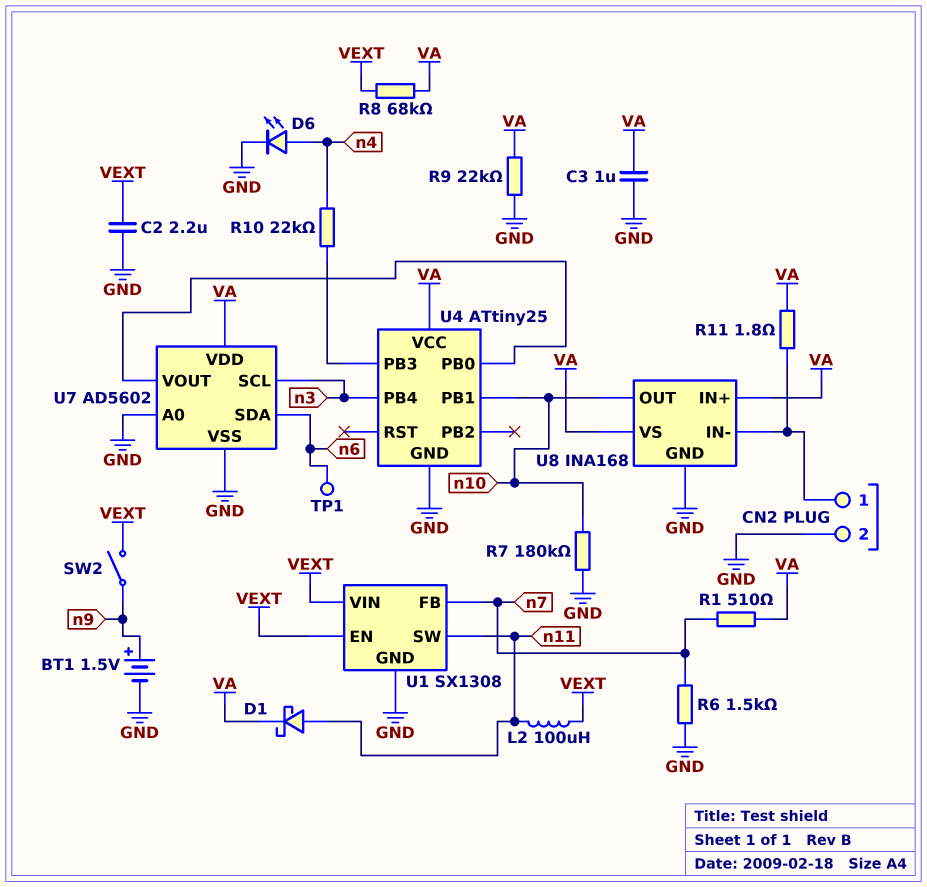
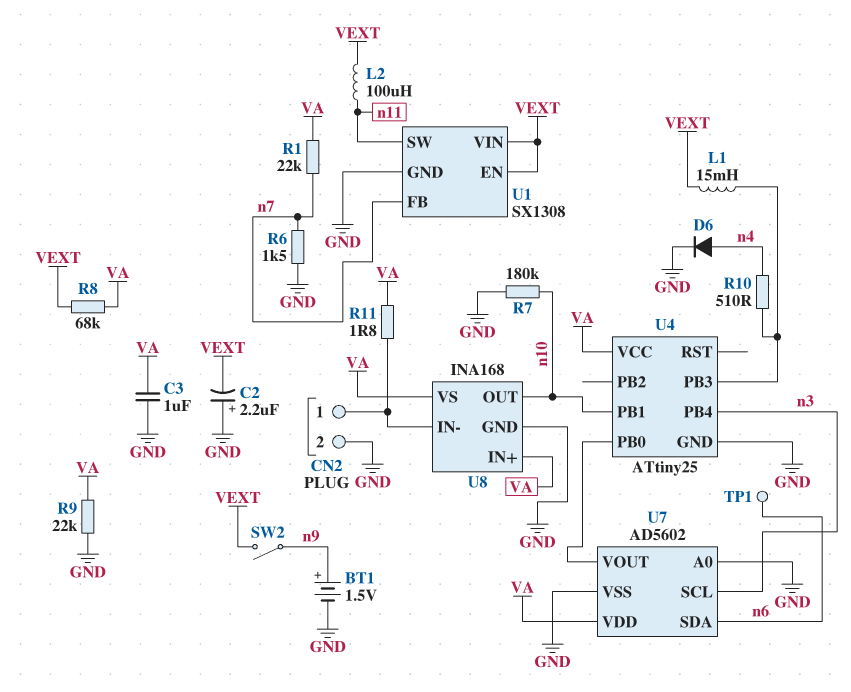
C2: 2.2uF (GND, VEXT) -> 2.2uF (plus GND, minus VEXT)
D1: schottky (A n11, K VA) -> none
D6: LED (A n4, K GND) -> diode (A n4, K GND)
L1: none -> 15mH (U4/PB3, VEXT)
R1: 510 (VA, n7) -> 22k (VA, n7)
R10: 22k (U4/PB3, n4) -> 510 (U4/PB3, n4)

